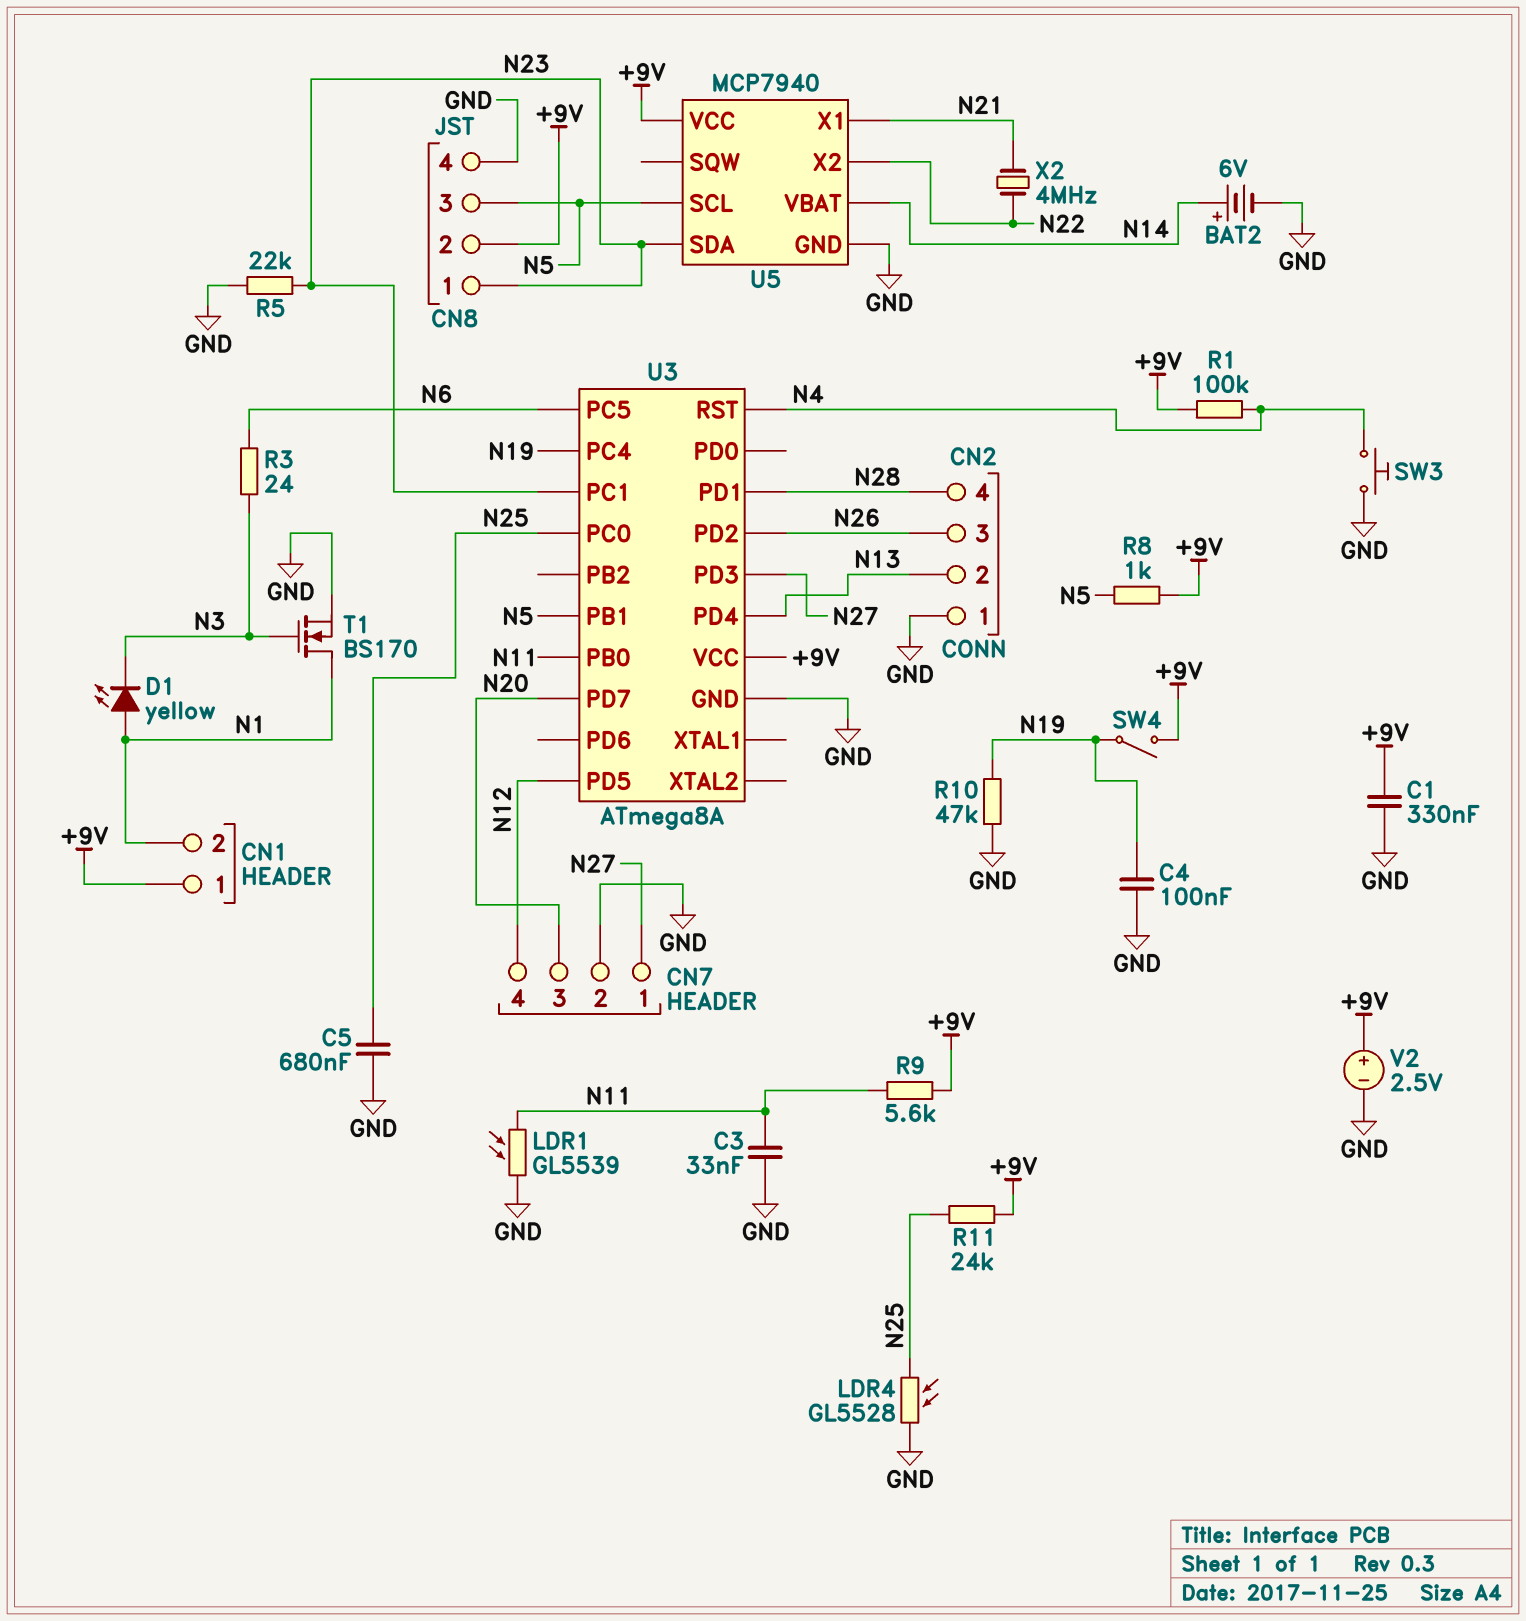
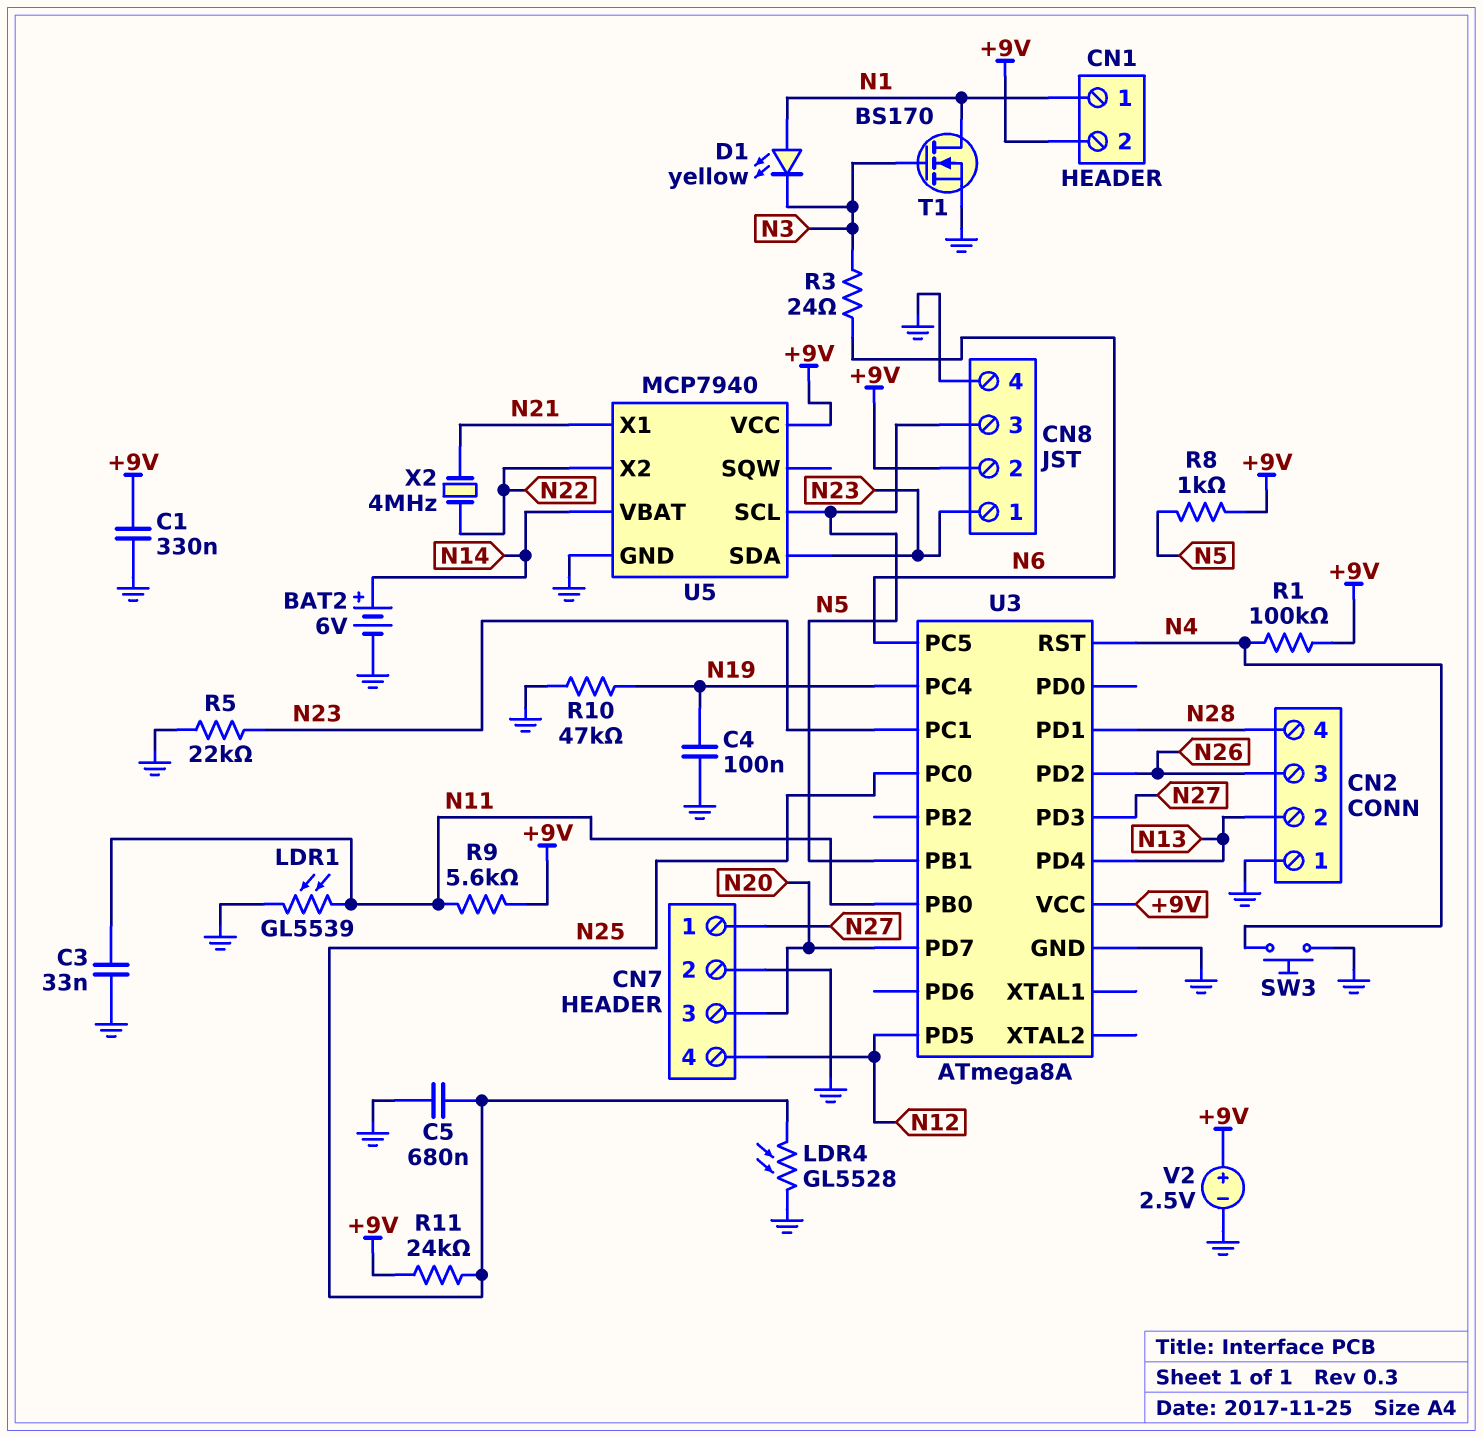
CN1 pin 1: +9V -> N1
CN1 pin 2: N1 -> +9V
SW4: switch (+9V, N19) -> none

